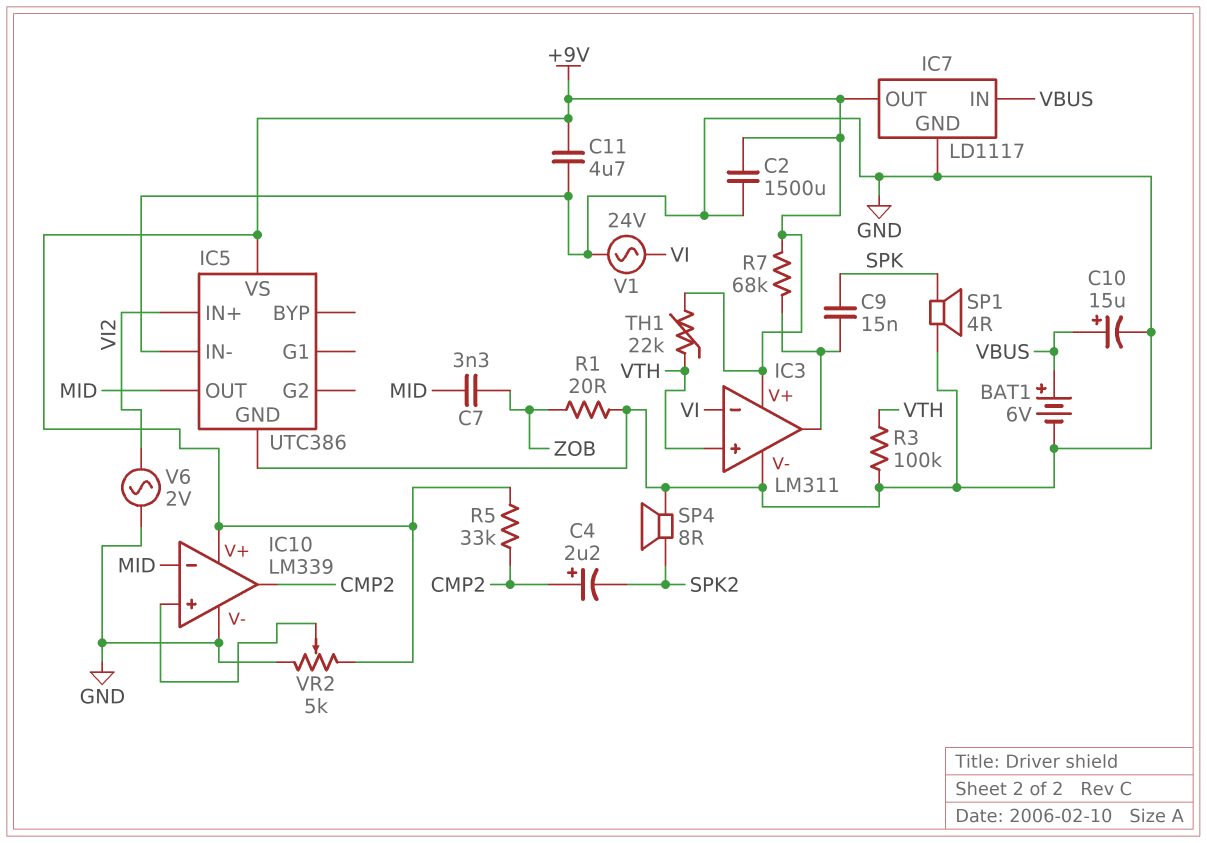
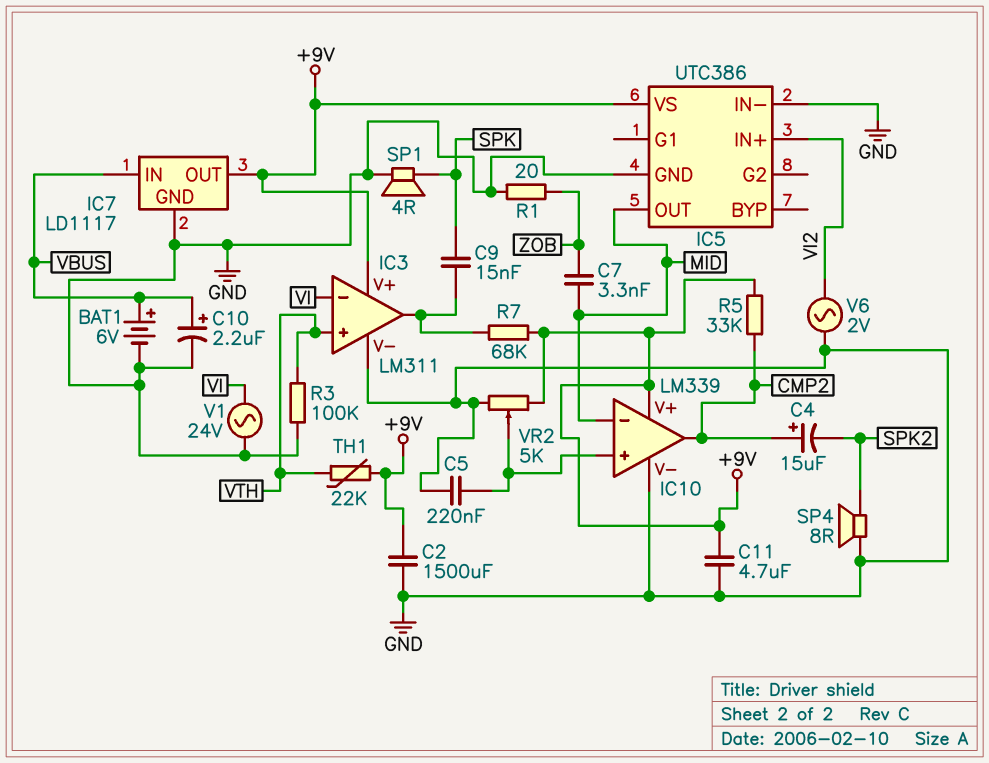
C4: 2.2uF (plus CMP2, minus SPK2) -> 15uF (plus CMP2, minus SPK2)
C5: none -> 220nF (GND, IC10/in+)
C10: 15uF (plus VBUS, minus GND) -> 2.2uF (plus VBUS, minus GND)

